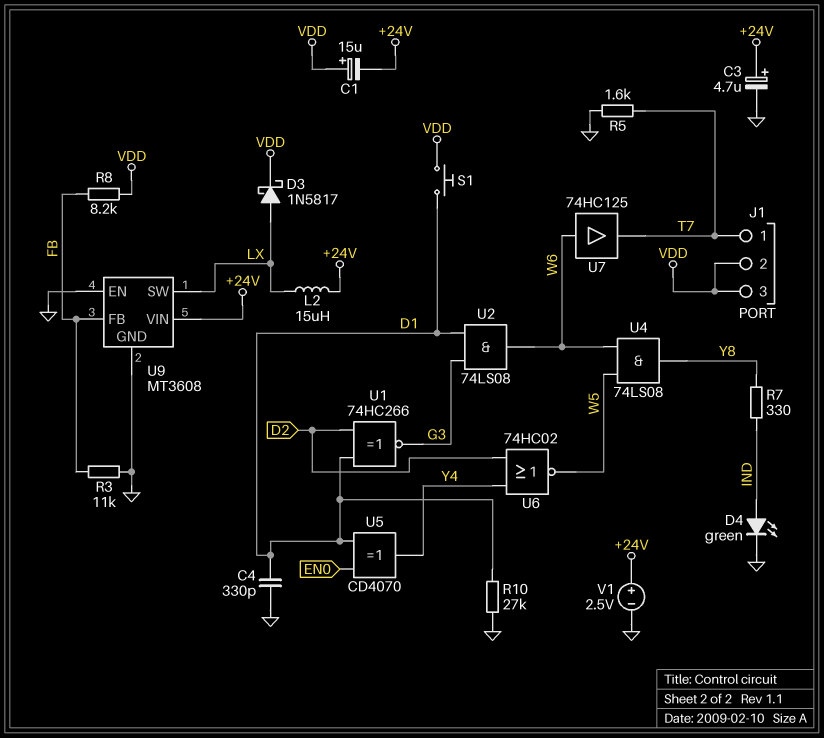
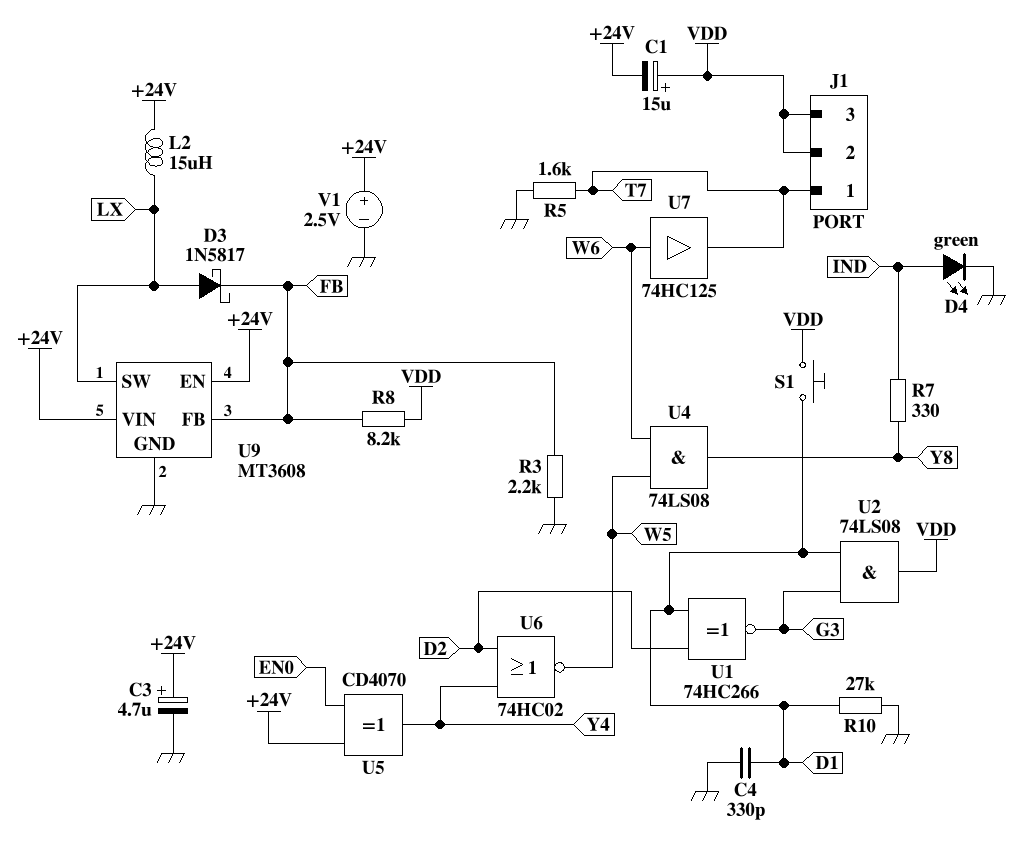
D3: schottky 1N5817 (A LX, K VDD) -> schottky 1N5817 (A LX, K FB)
R3: 11k (FB, GND) -> 2.2k (FB, GND)
U2: AND 74LS08 (in D1, in G3, out W6) -> AND 74LS08 (in D1, in G3, out VDD)
U5: XOR CD4070 (in D1, in EN0, out Y4) -> XOR CD4070 (in +24V, in EN0, out Y4)
U9 pin EN: GND -> +24V

